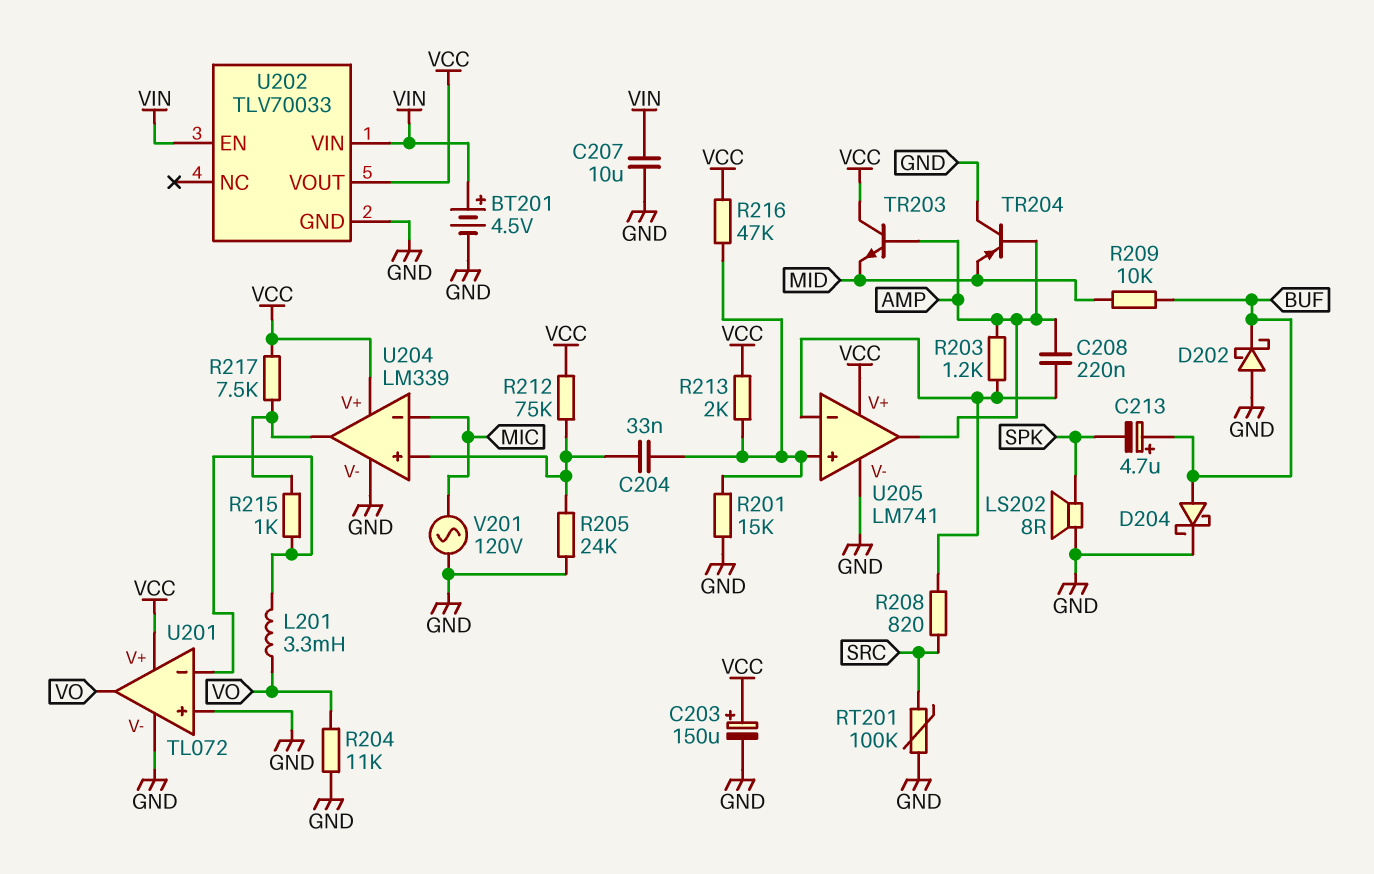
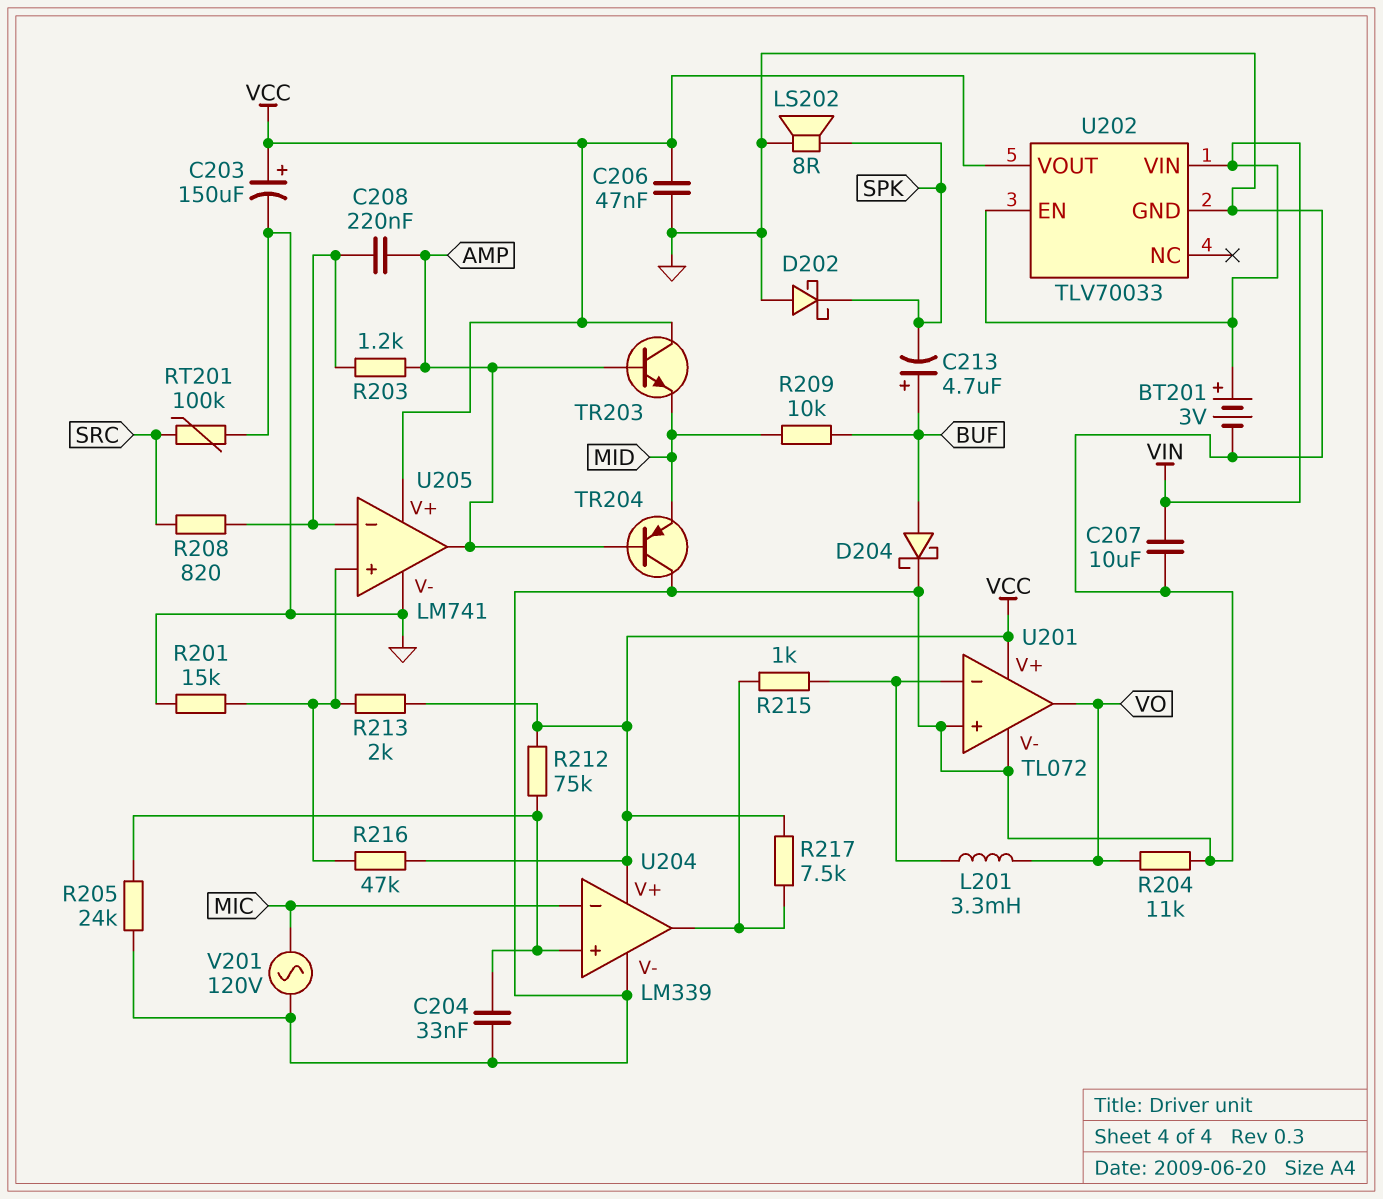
BT201: 4.5V (plus VIN, minus GND) -> 3V (plus VIN, minus GND)
C204: 33nF (U204/in+, U205/in+) -> 33nF (GND, U204/in+)
C206: none -> 47nF (GND, VCC)
D202: schottky (A GND, K BUF) -> schottky (A GND, K SPK)

